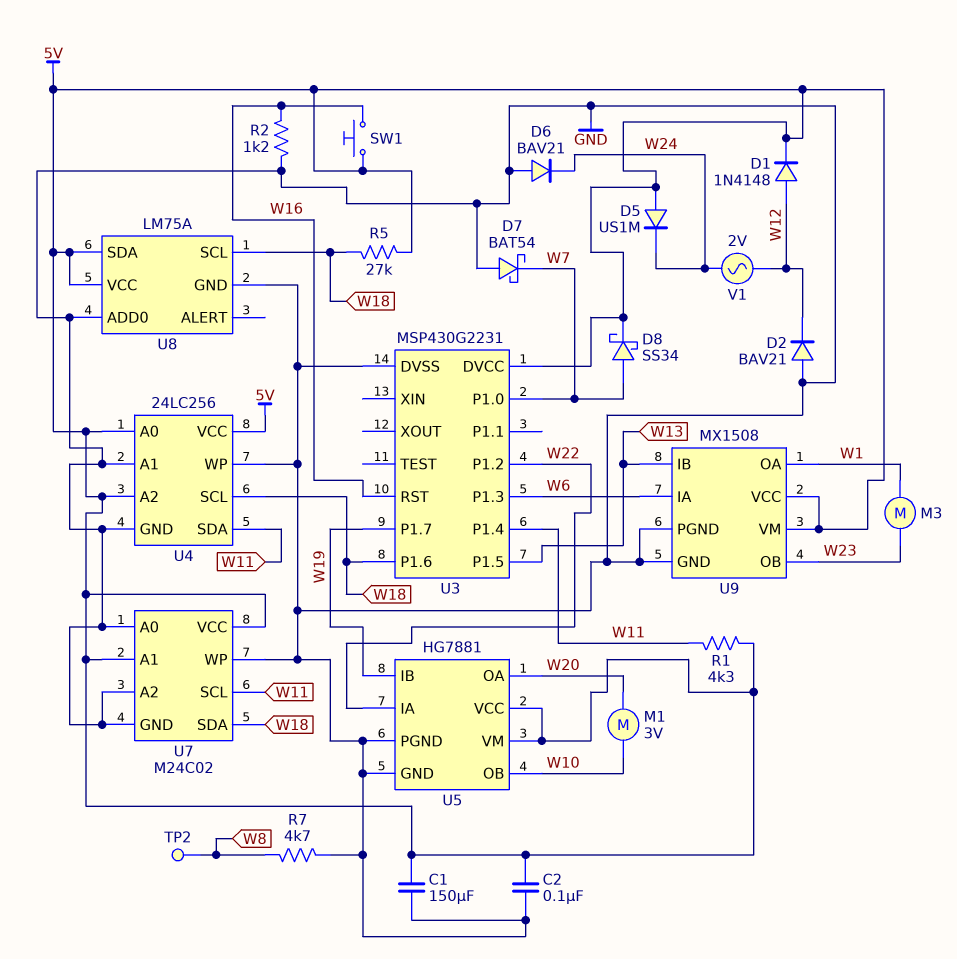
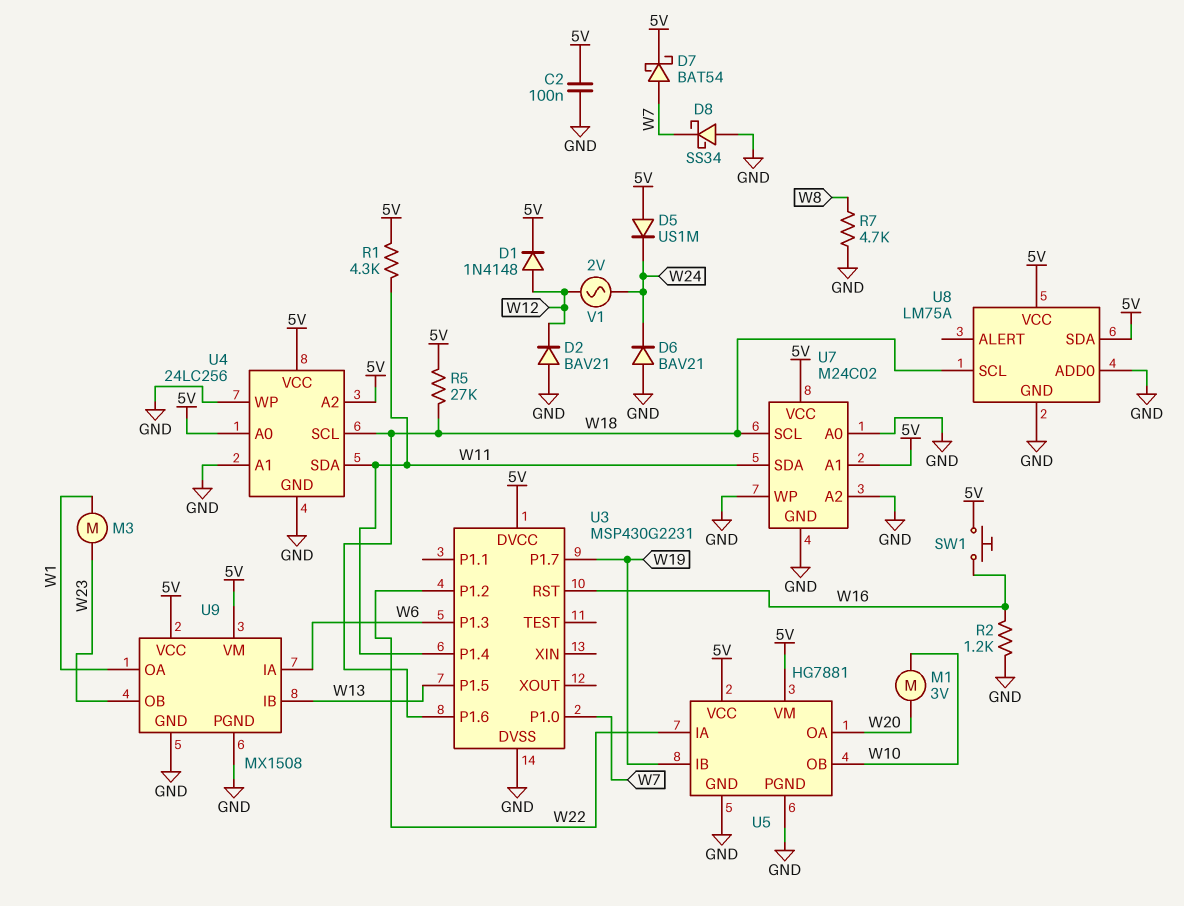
C1: 150uF (5V, GND) -> none
D7: schottky BAT54 (A GND, K W7) -> schottky BAT54 (A W7, K 5V)
D8: schottky SS34 (A W7, K 5V) -> schottky SS34 (A GND, K W7)
TP2: test point (W8) -> none
U7 pin SCL: W11 -> W18
U7 pin SDA: W18 -> W11

